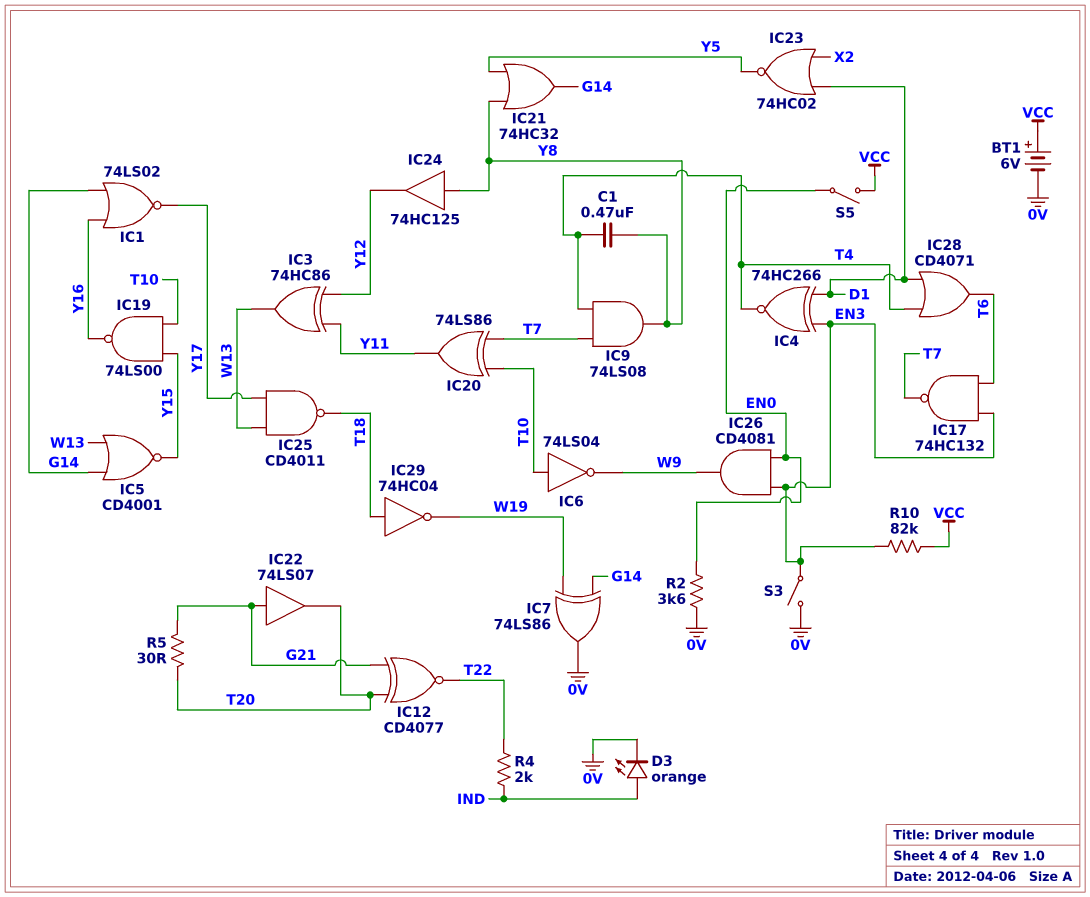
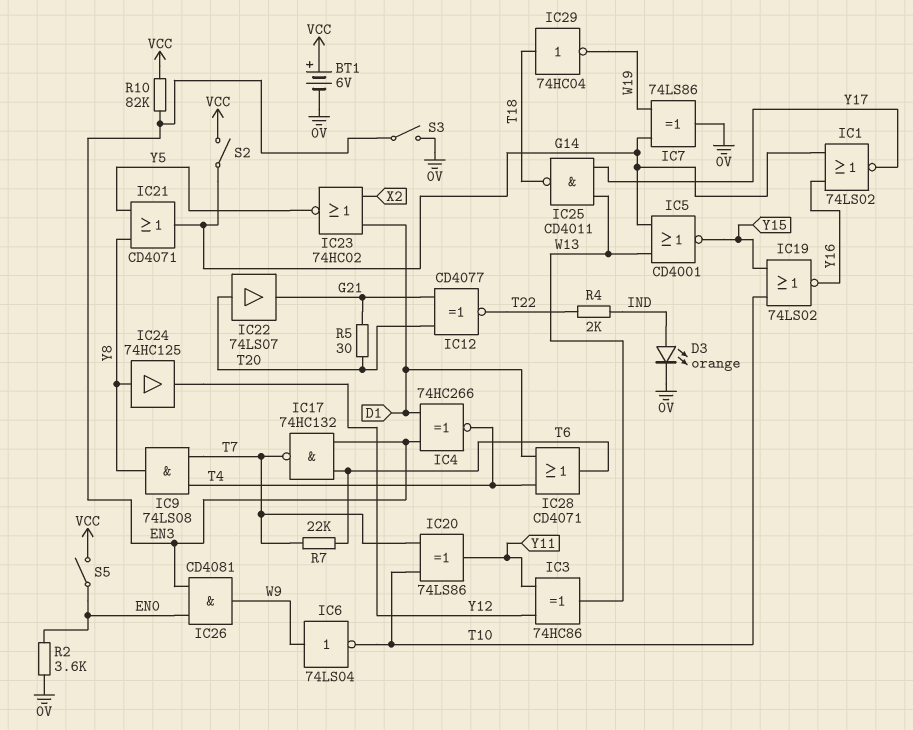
C1: 470nF (T4, Y8) -> none
IC6: NOT 74LS04 (in T10, out W9) -> NOT 74LS04 (in W9, out T10)
IC19: NAND 74LS00 (in T10, in Y15, out Y16) -> NOR 74LS02 (in T10, in Y15, out Y16)
IC21: OR 74HC32 (in Y5, in Y8, out G14) -> OR CD4071 (in Y5, in Y8, out G14)
IC22: buffer 74LS07 (in G21, out T20) -> buffer 74LS07 (in T20, out G21)
R7: none -> 22k (T6, T7)
S2: none -> switch (G14, VCC)

